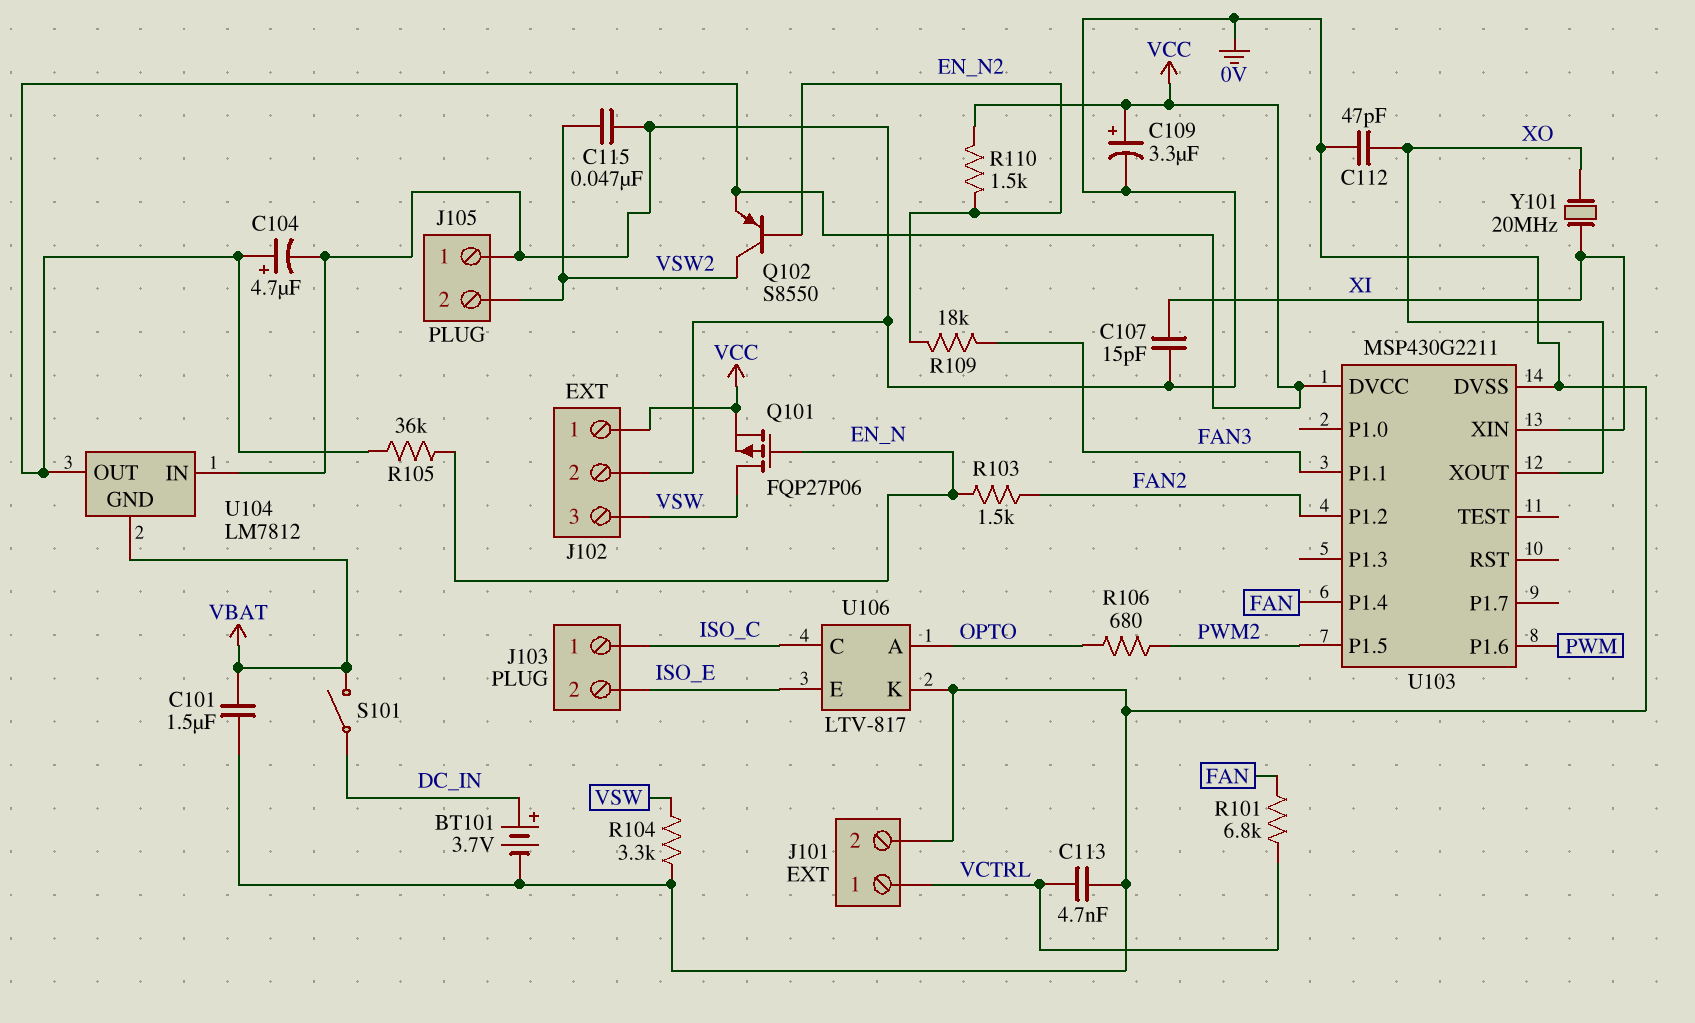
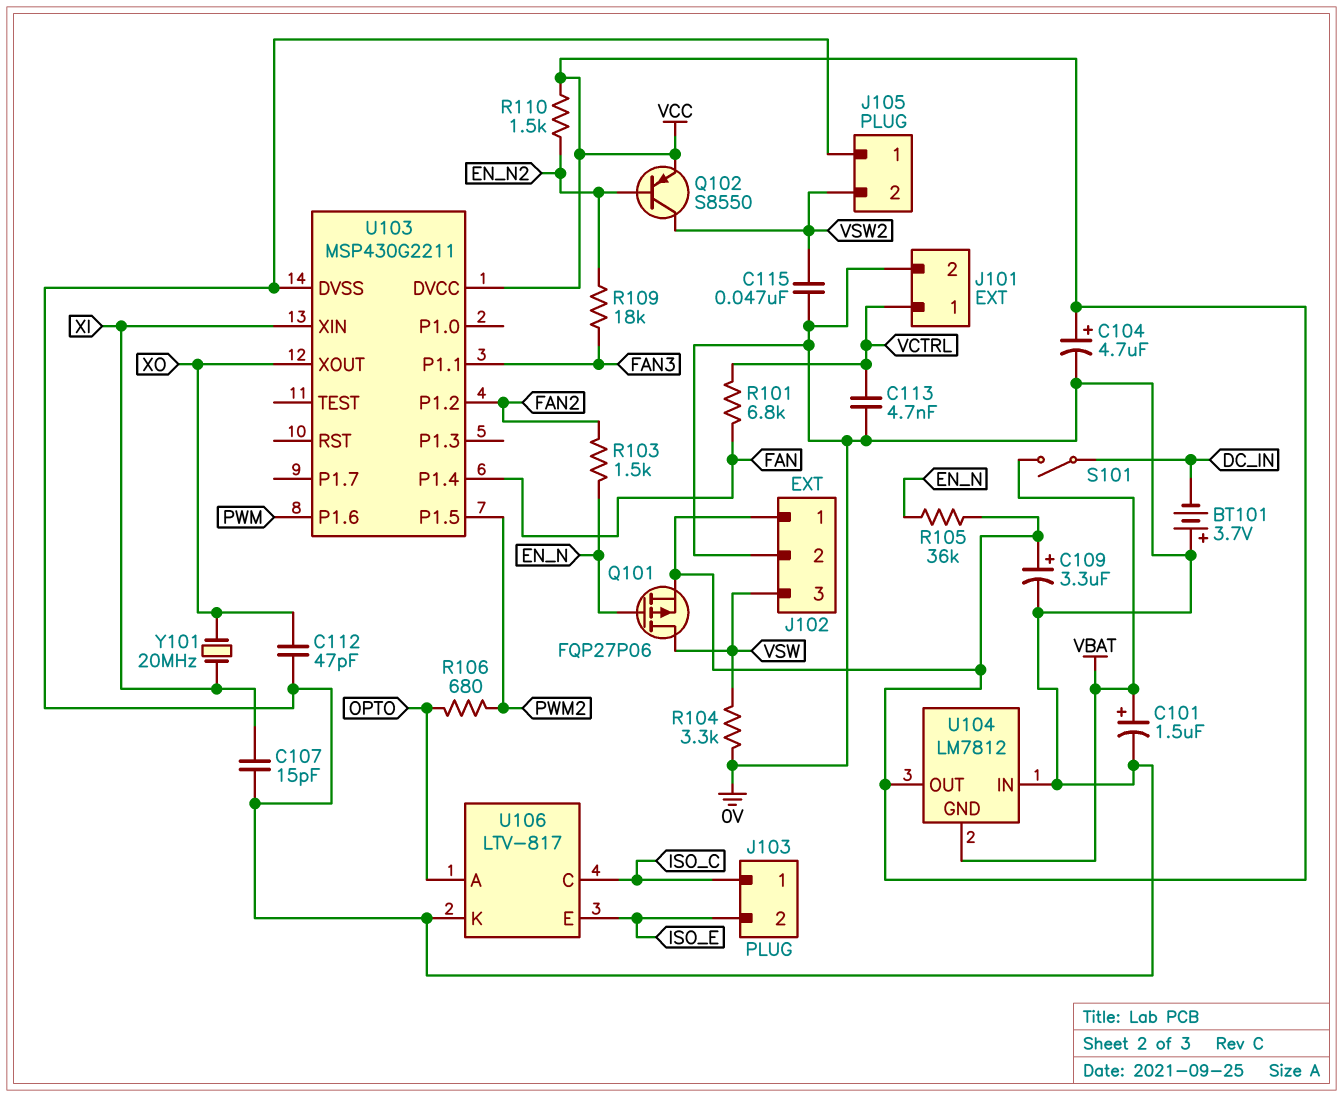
BT101: 3.7V (plus DC_IN, minus 0V) -> 3.7V (plus 0V, minus DC_IN)
C101: 1.5uF (0V, VBAT) -> 1.5uF (plus VBAT, minus 0V)

